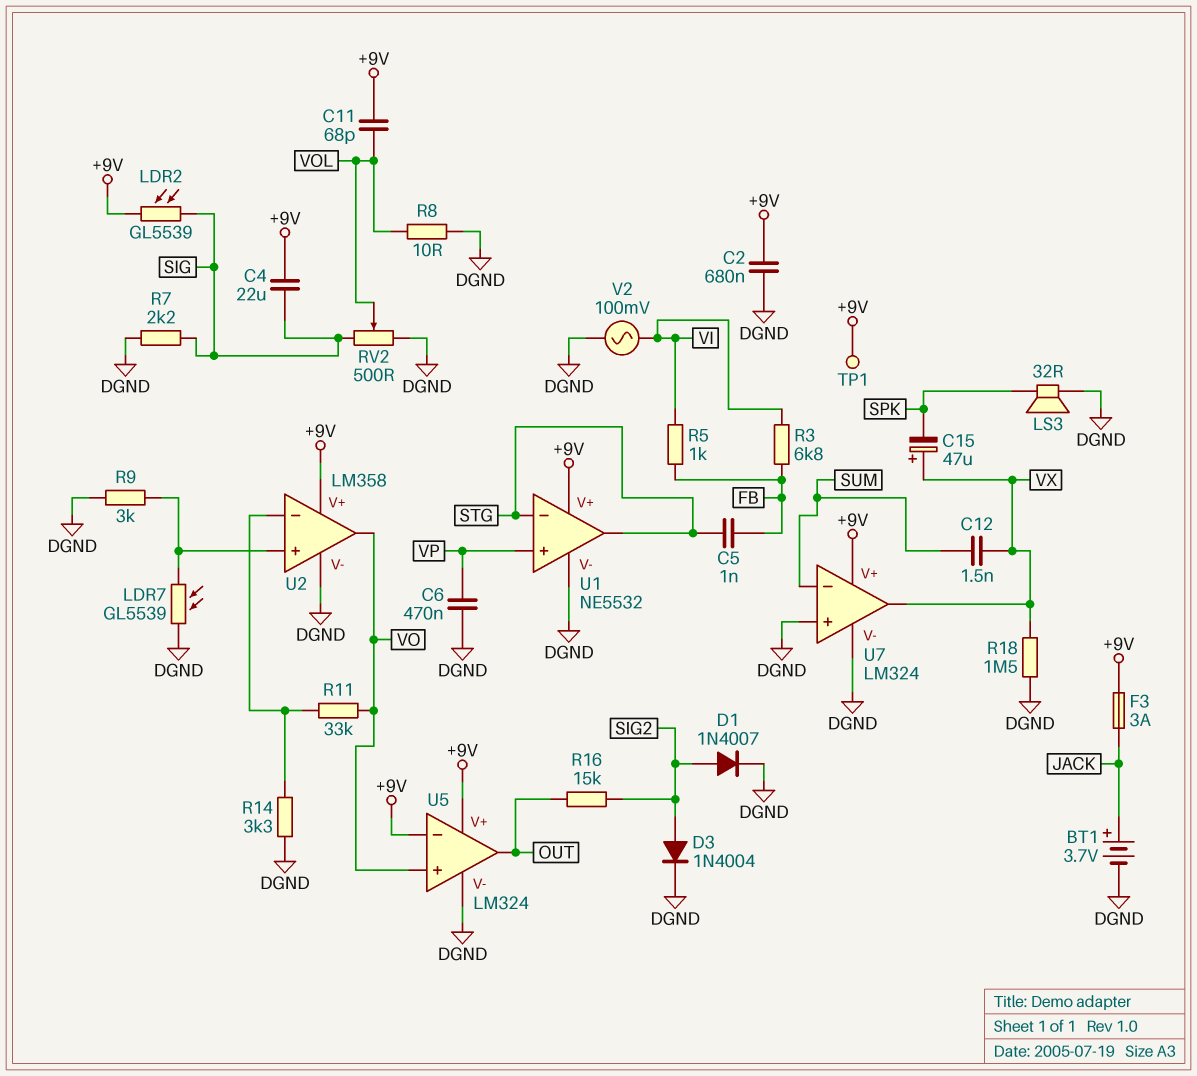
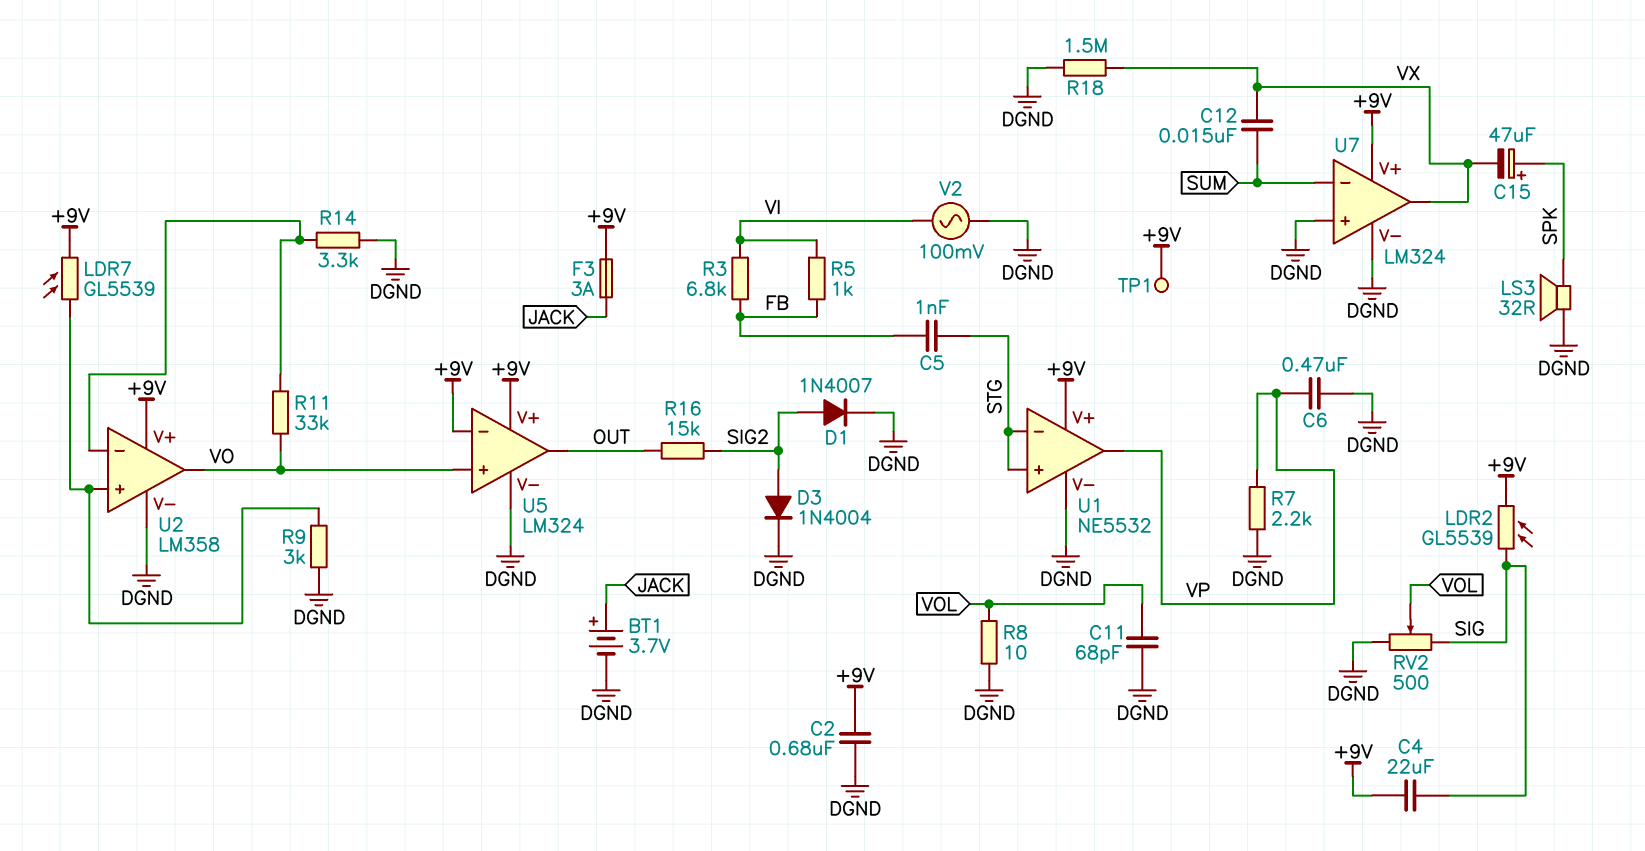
C11: 68pF (+9V, VOL) -> 68pF (DGND, VOL)
C12: 1.5nF (SUM, VX) -> 15nF (SUM, VX)
C15: 47uF (plus VX, minus SPK) -> 47uF (plus SPK, minus VX)
LDR7: GL5539 (DGND, U2/in+) -> GL5539 (+9V, U2/in+)
R7: 2.2k (DGND, SIG) -> 2.2k (DGND, VP)
U1 pin in+: VP -> STG
U1 pin out: STG -> VP

